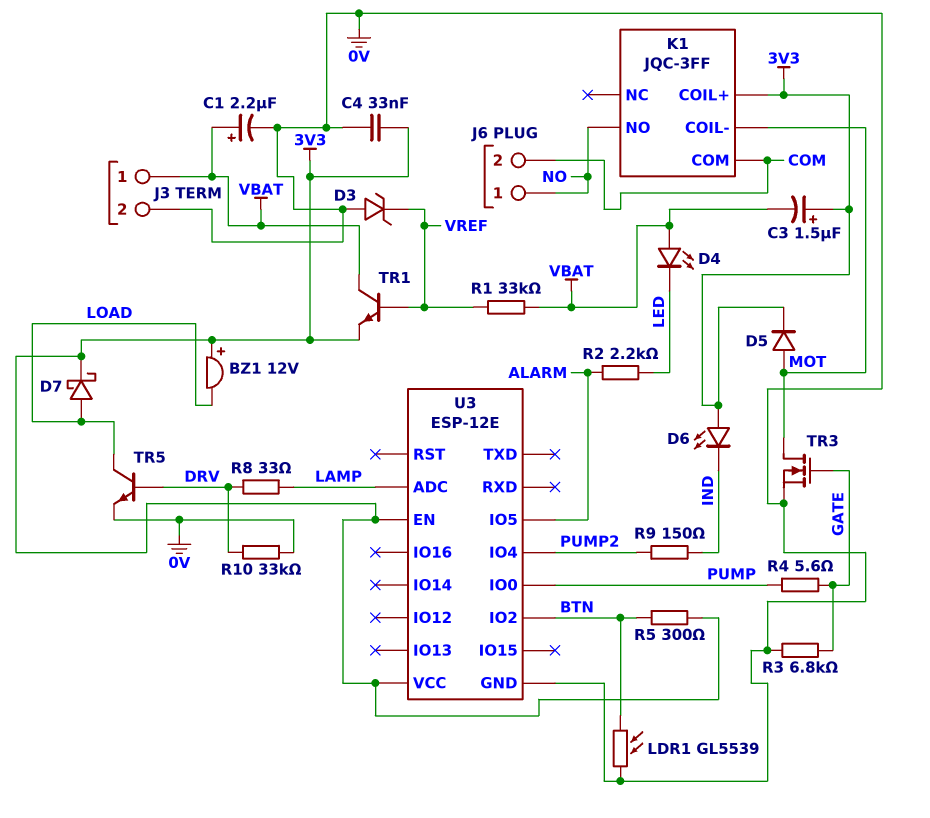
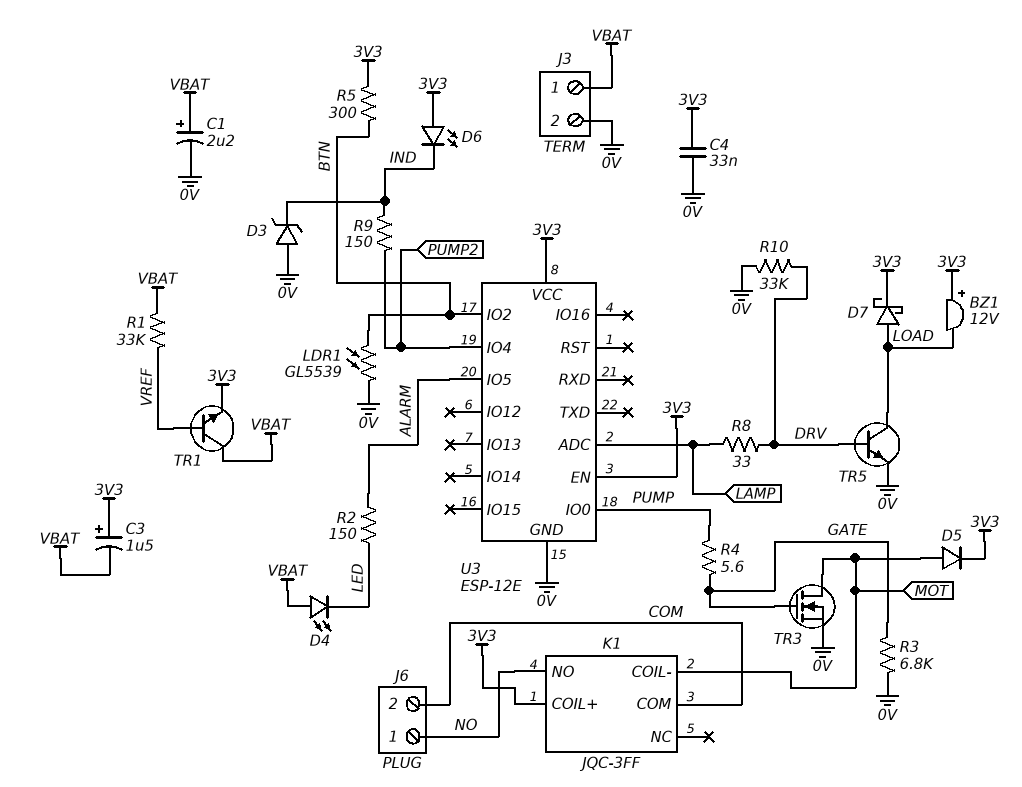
D3: zener (A 0V, K VREF) -> zener (A 0V, K IND)
R2: 2.2k (ALARM, LED) -> 150 (ALARM, LED)

